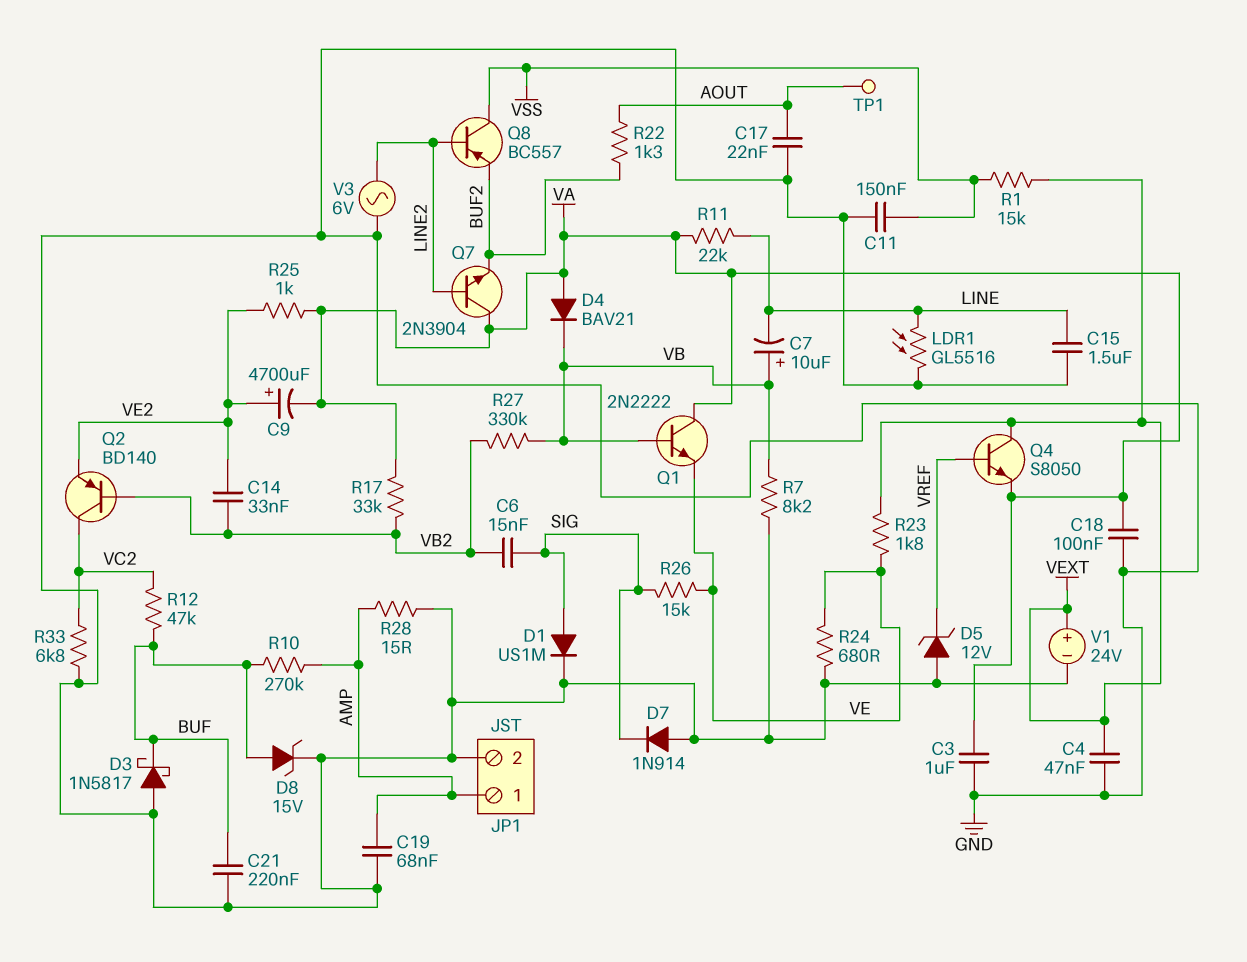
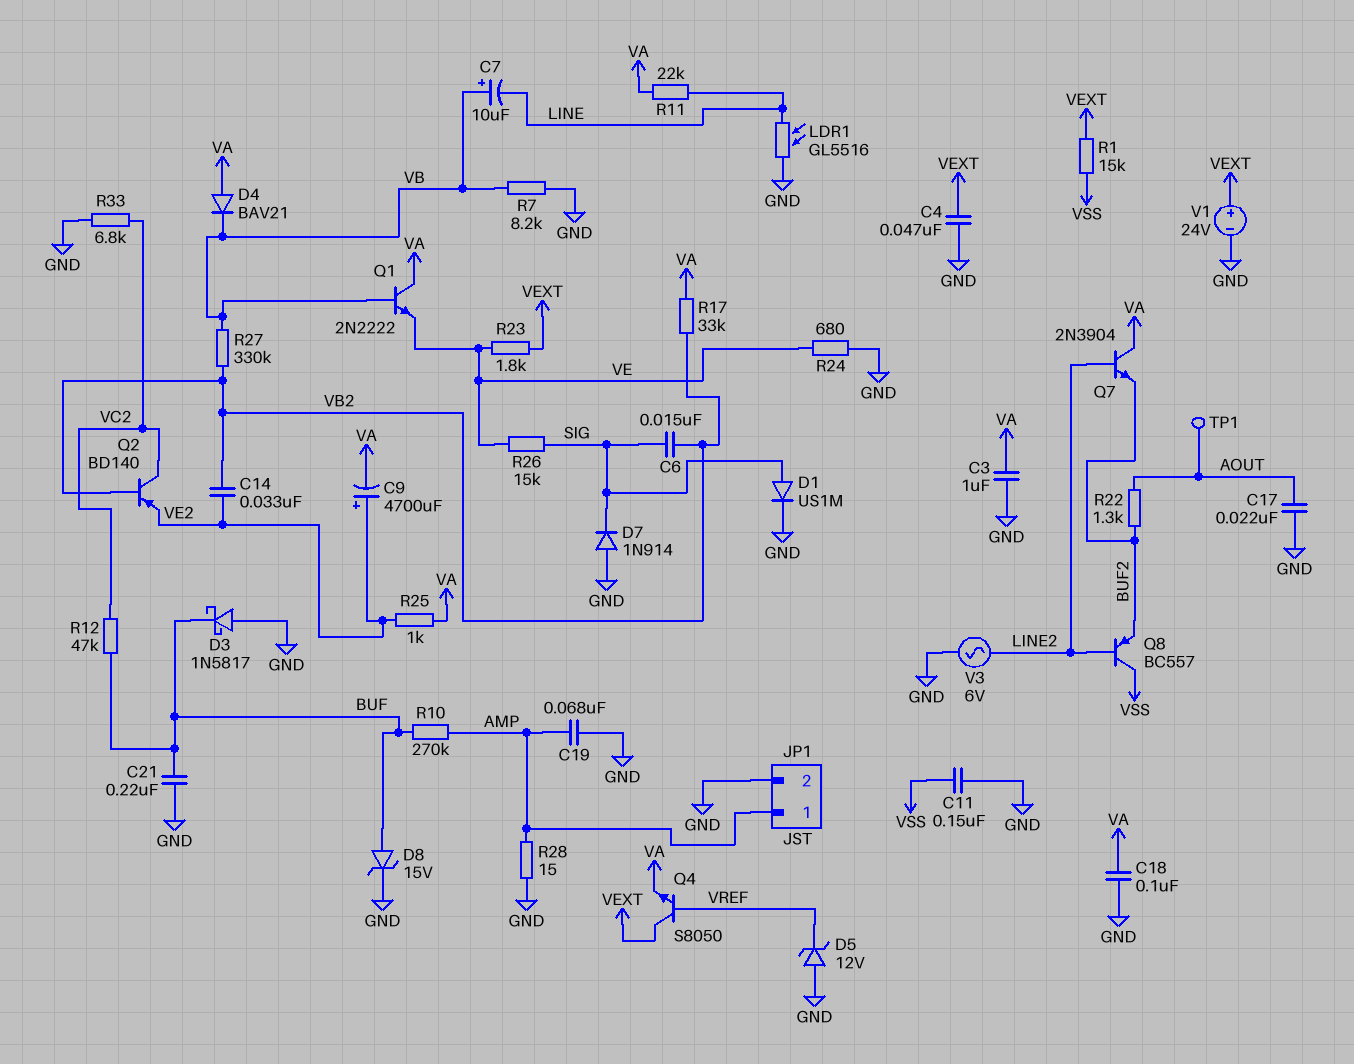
C15: 1.5uF (GND, LINE) -> none

